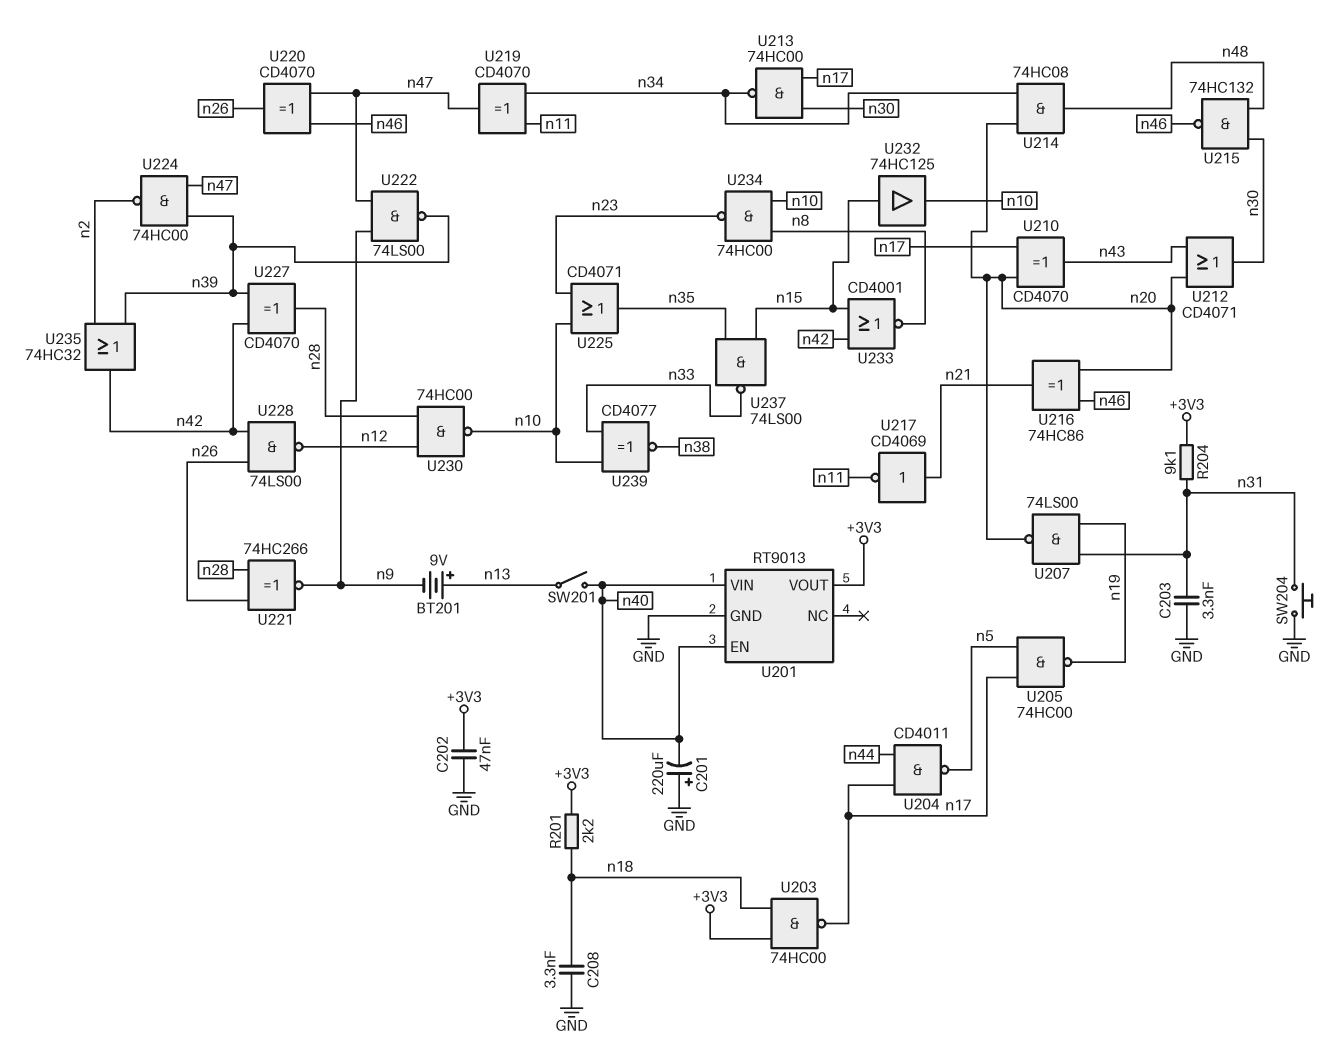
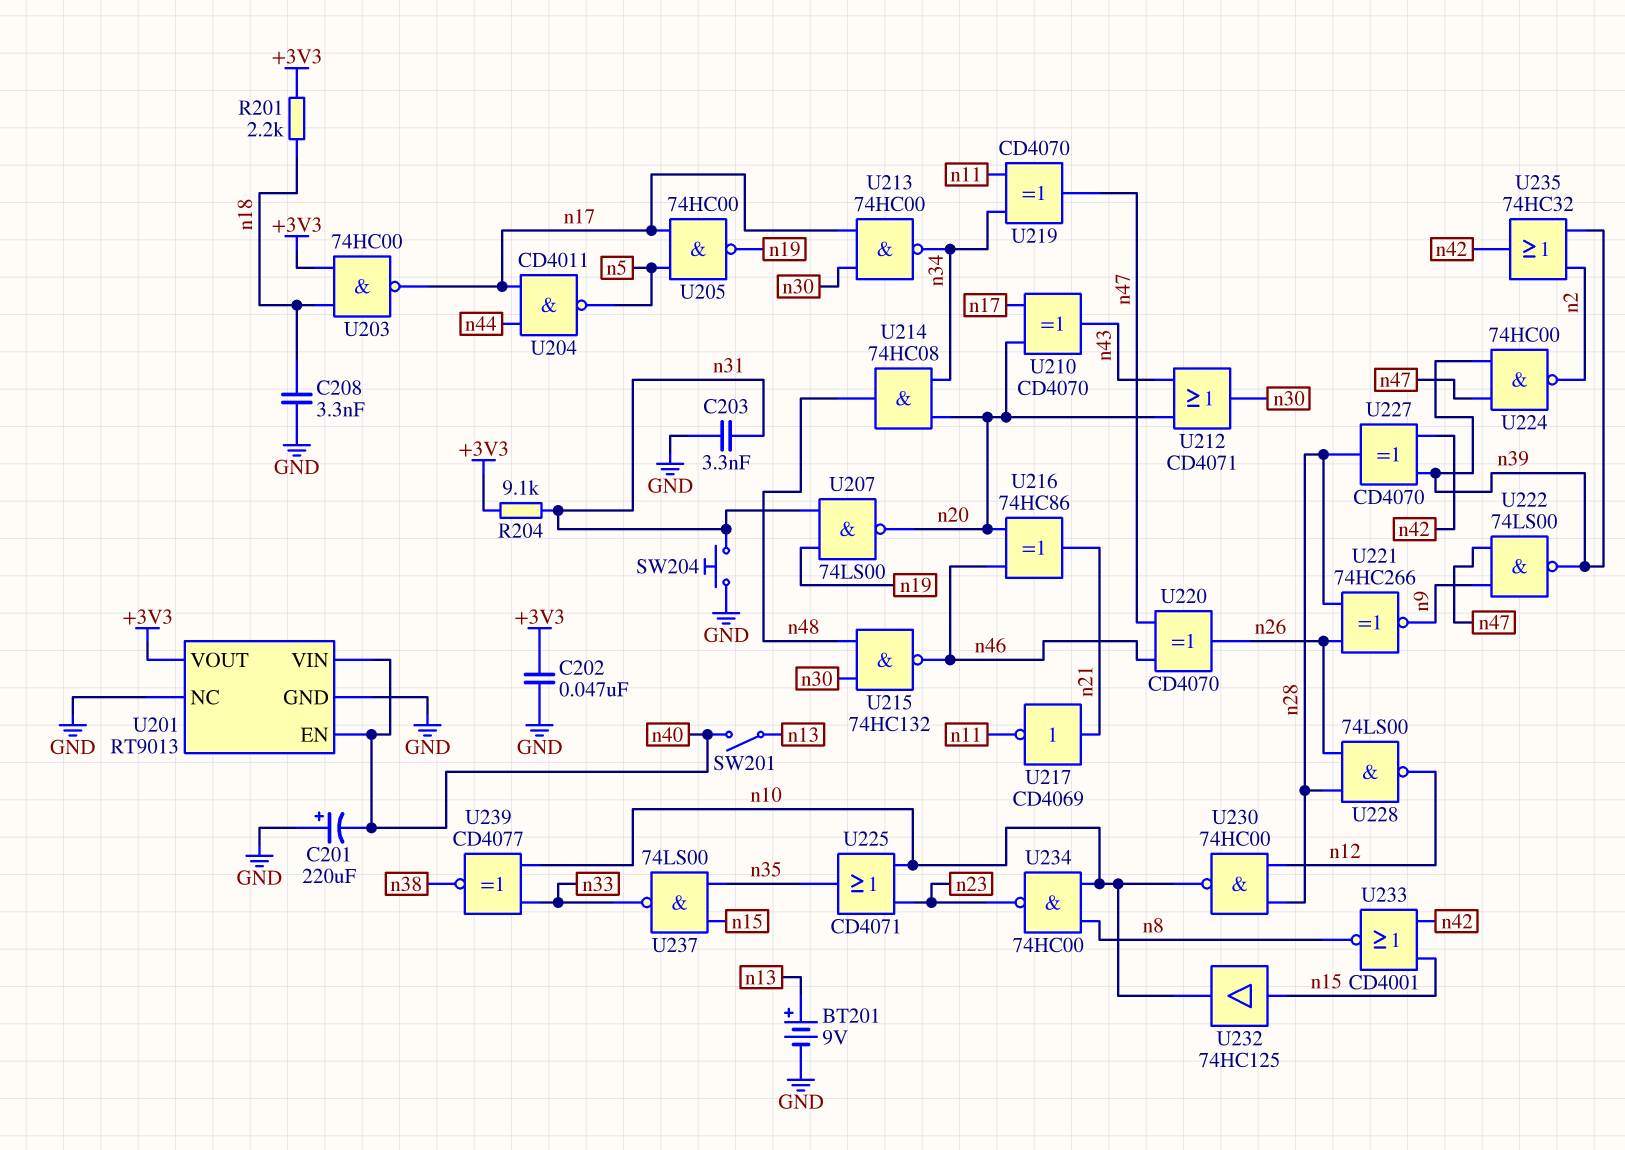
BT201: 9V (plus n13, minus n9) -> 9V (plus n13, minus GND)
U201 pin NC: none -> GND
U228: NAND 74LS00 (in n26, in n42, out n12) -> NAND 74LS00 (in n26, in n28, out n12)

